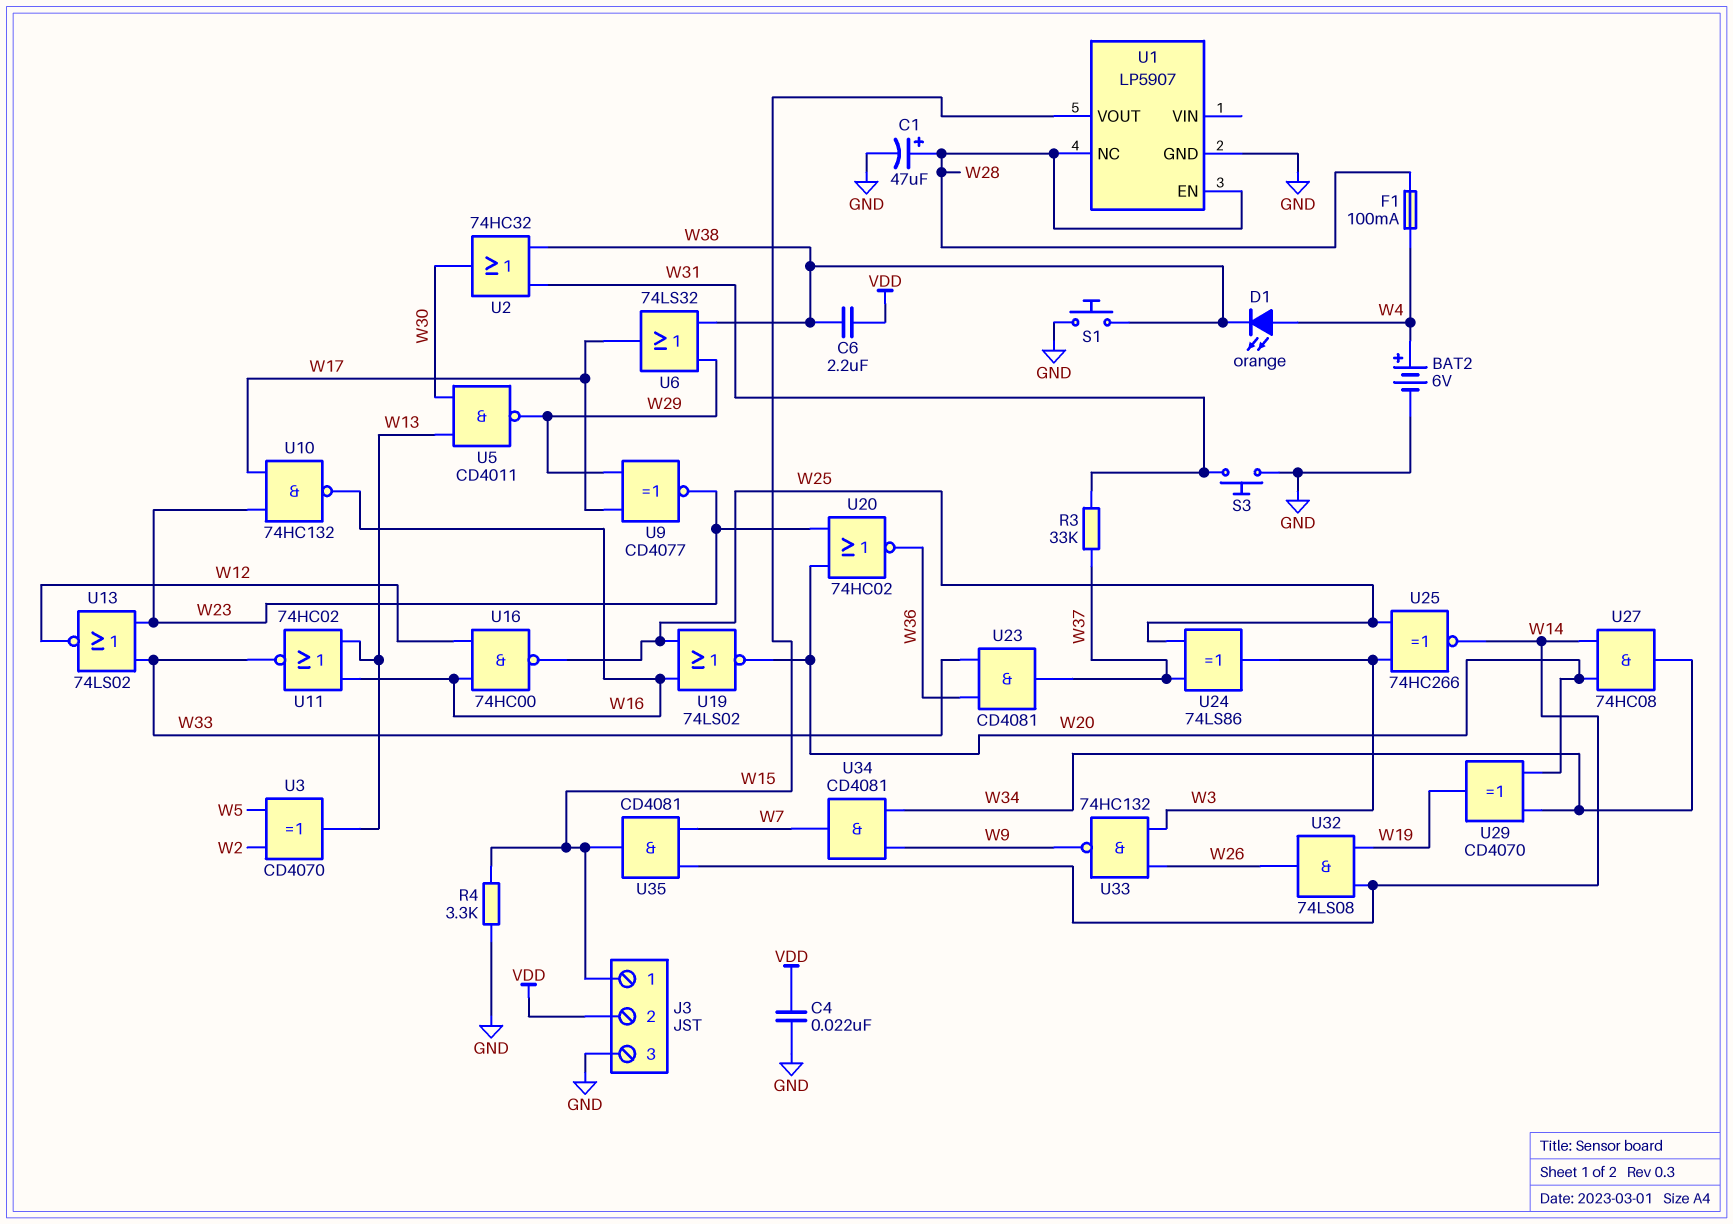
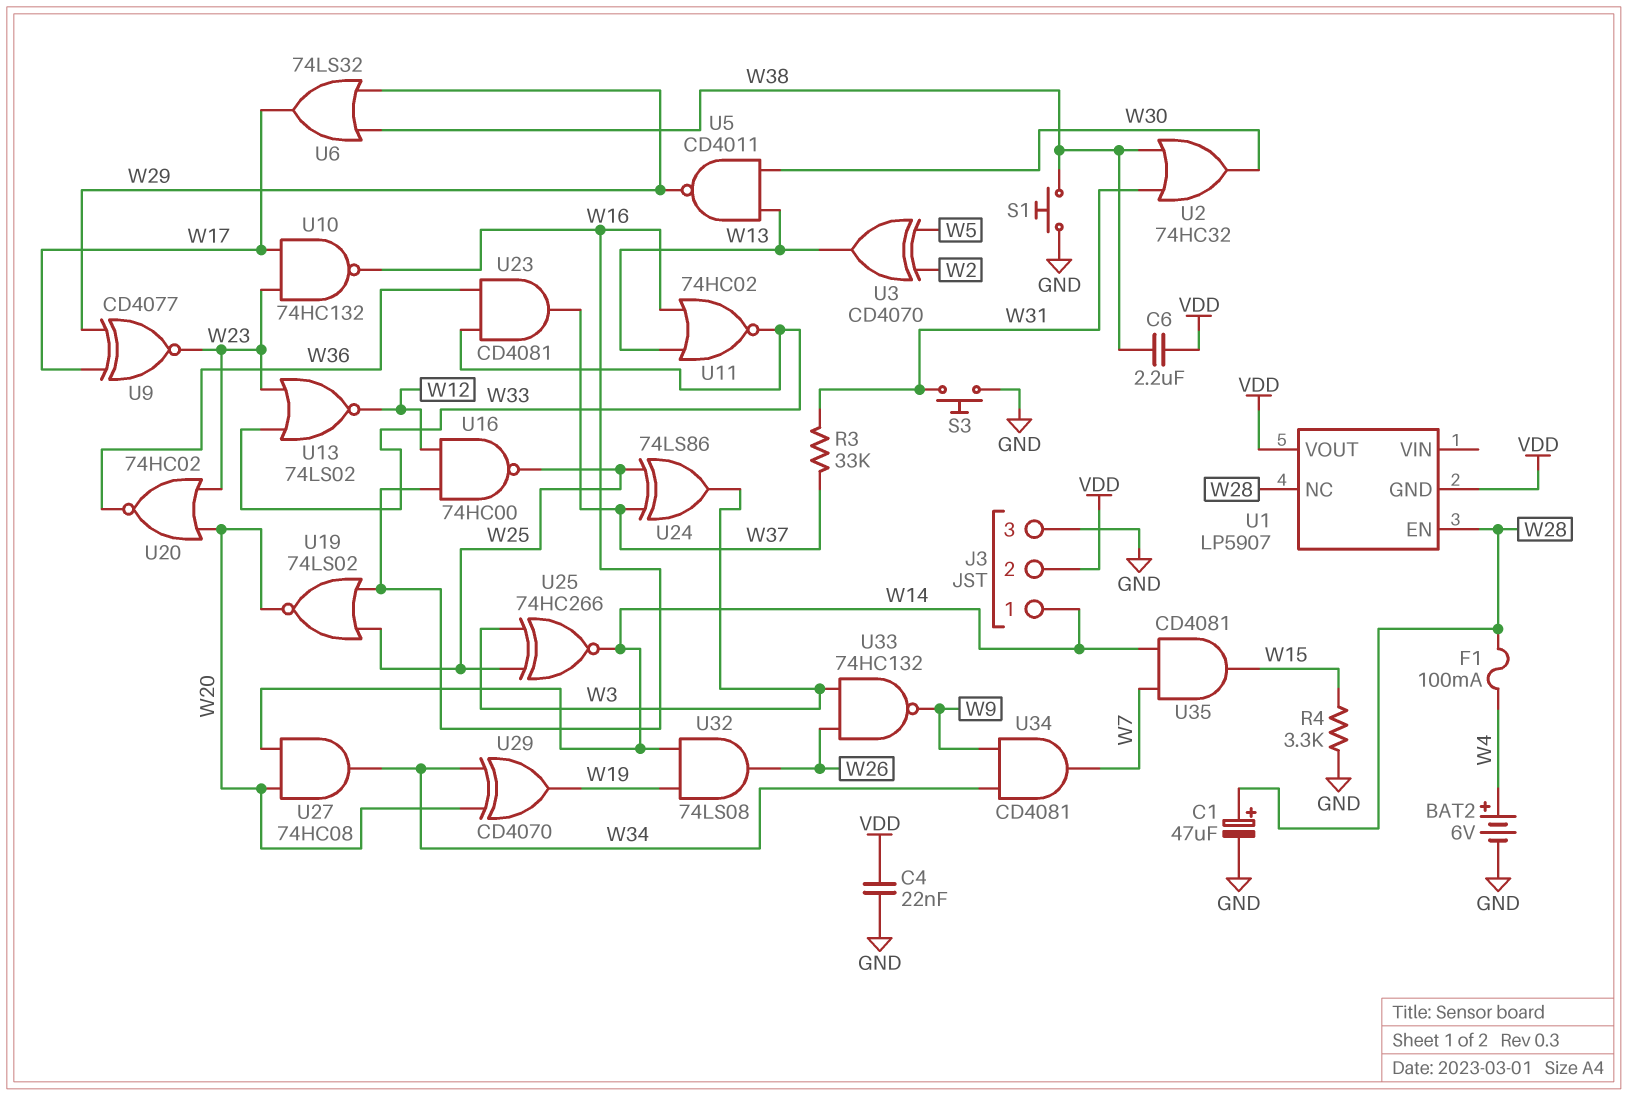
D1: LED orange (A W4, K W38) -> none
J3 pin 1: W15 -> W14
U1 pin GND: GND -> VDD
U1 pin VOUT: W15 -> VDD

